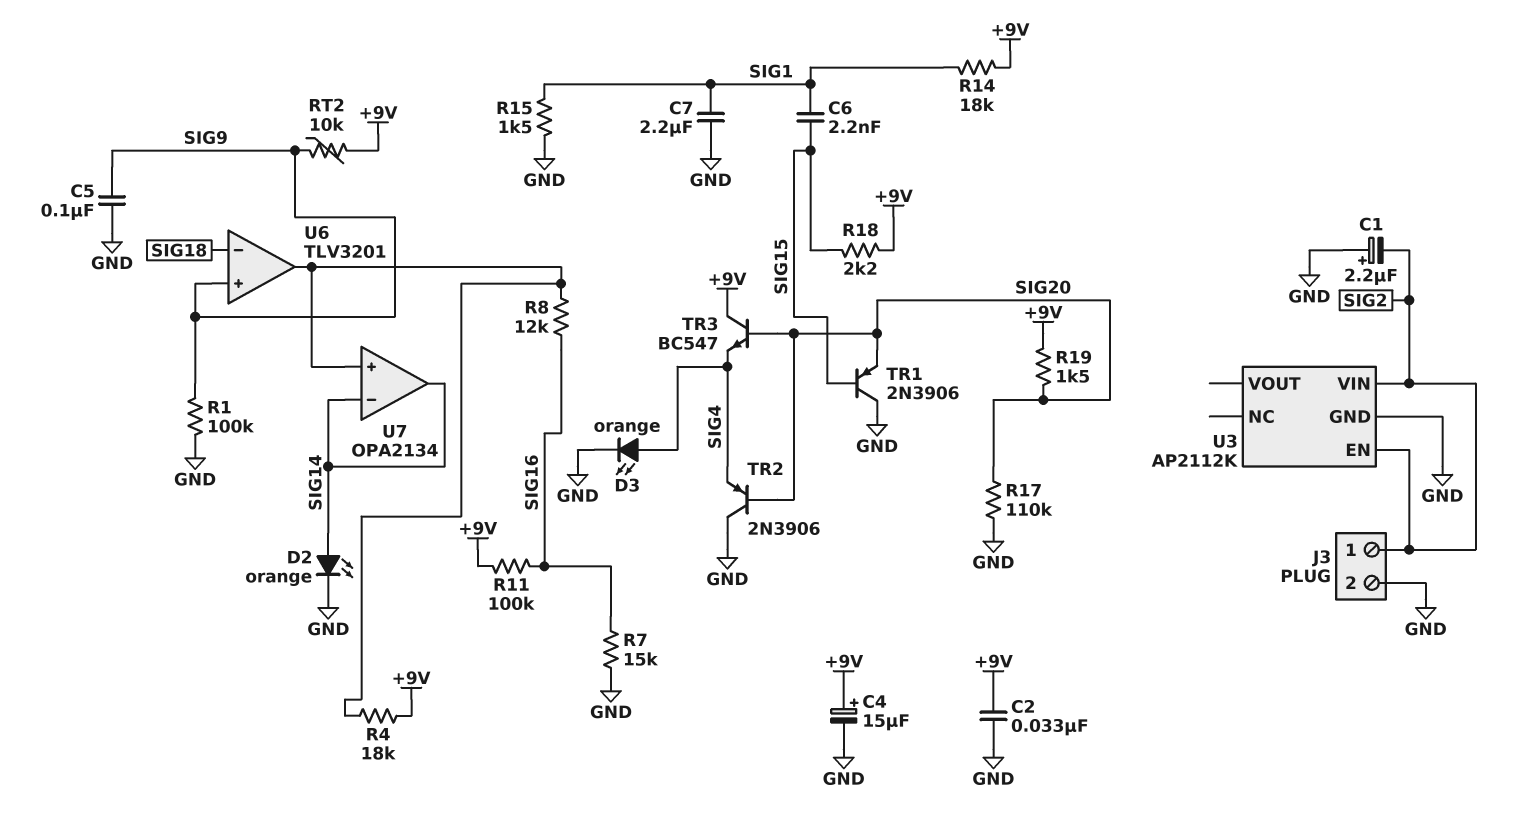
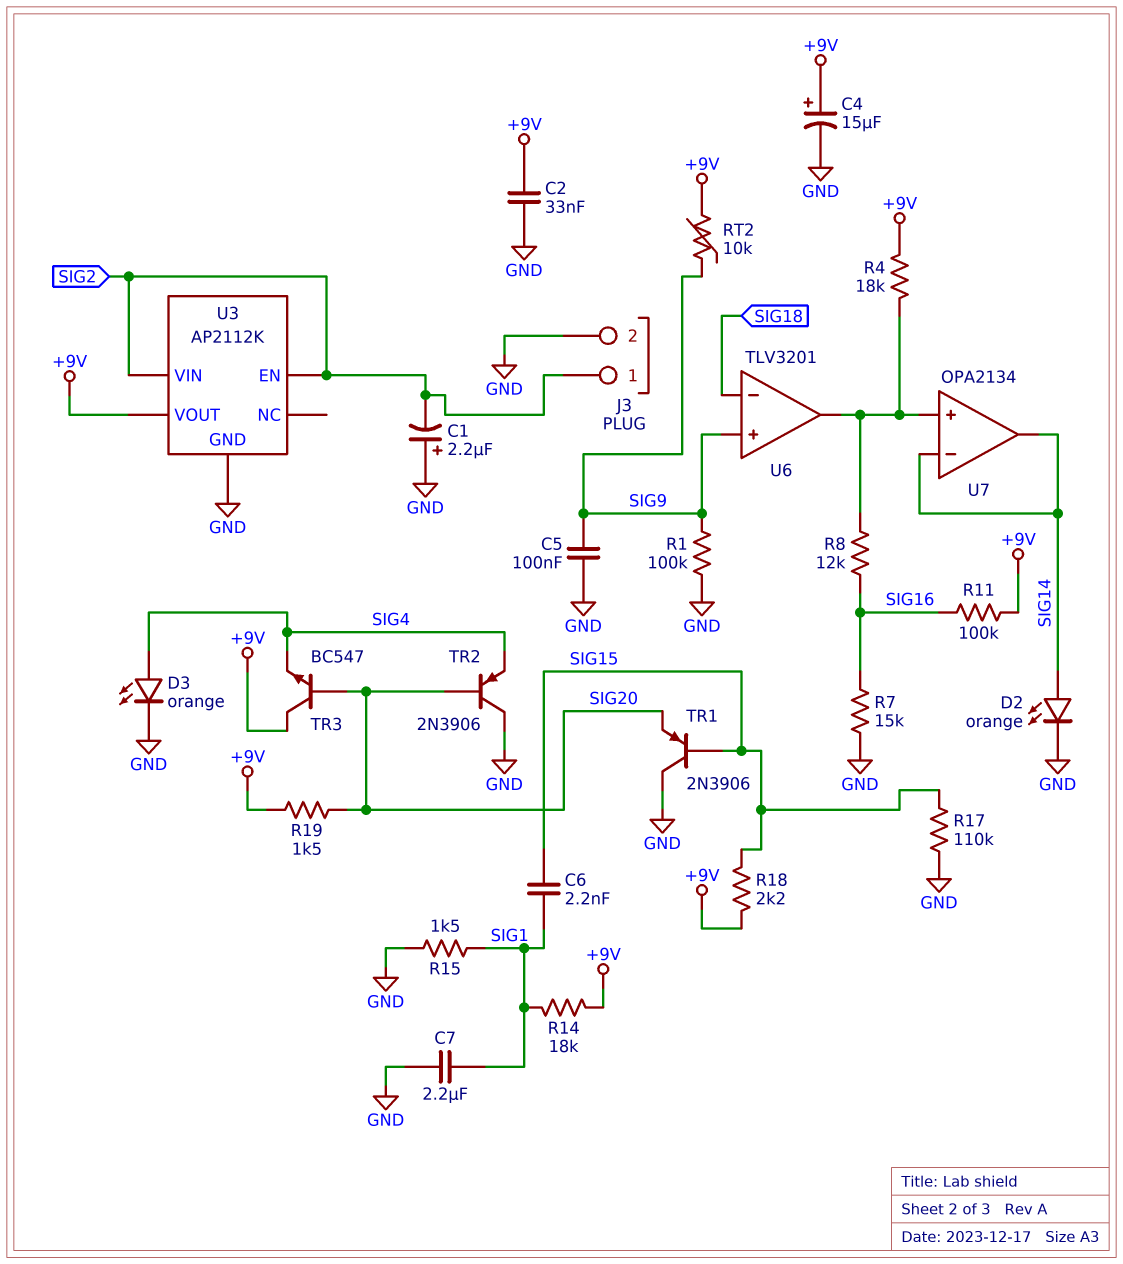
R17: 110k (GND, SIG20) -> 110k (GND, SIG15)
U3 pin VOUT: none -> +9V

